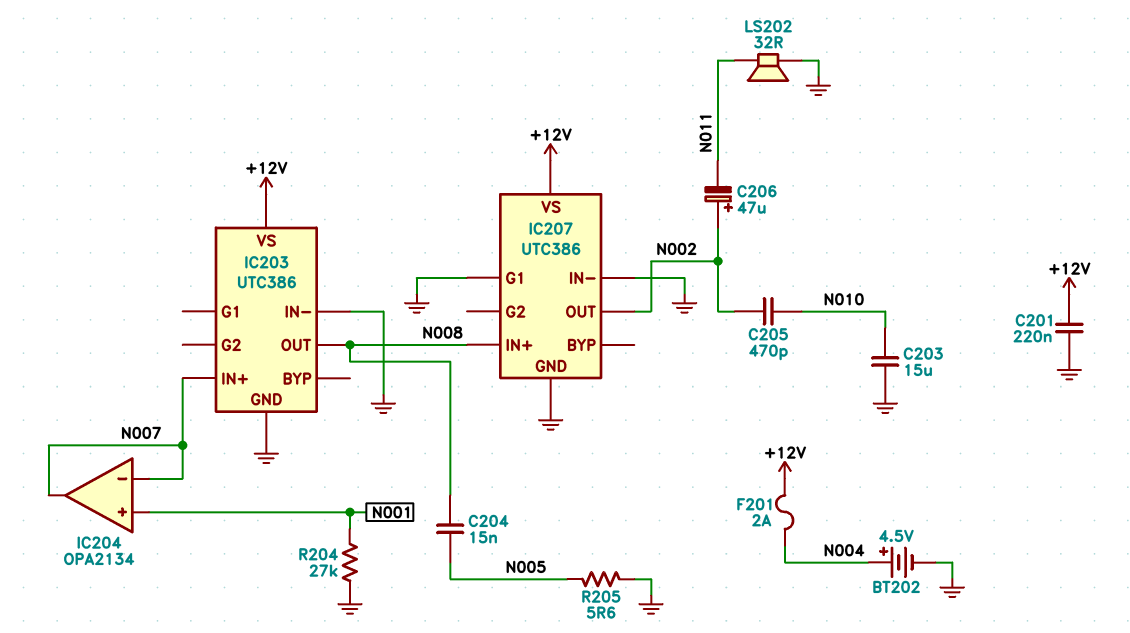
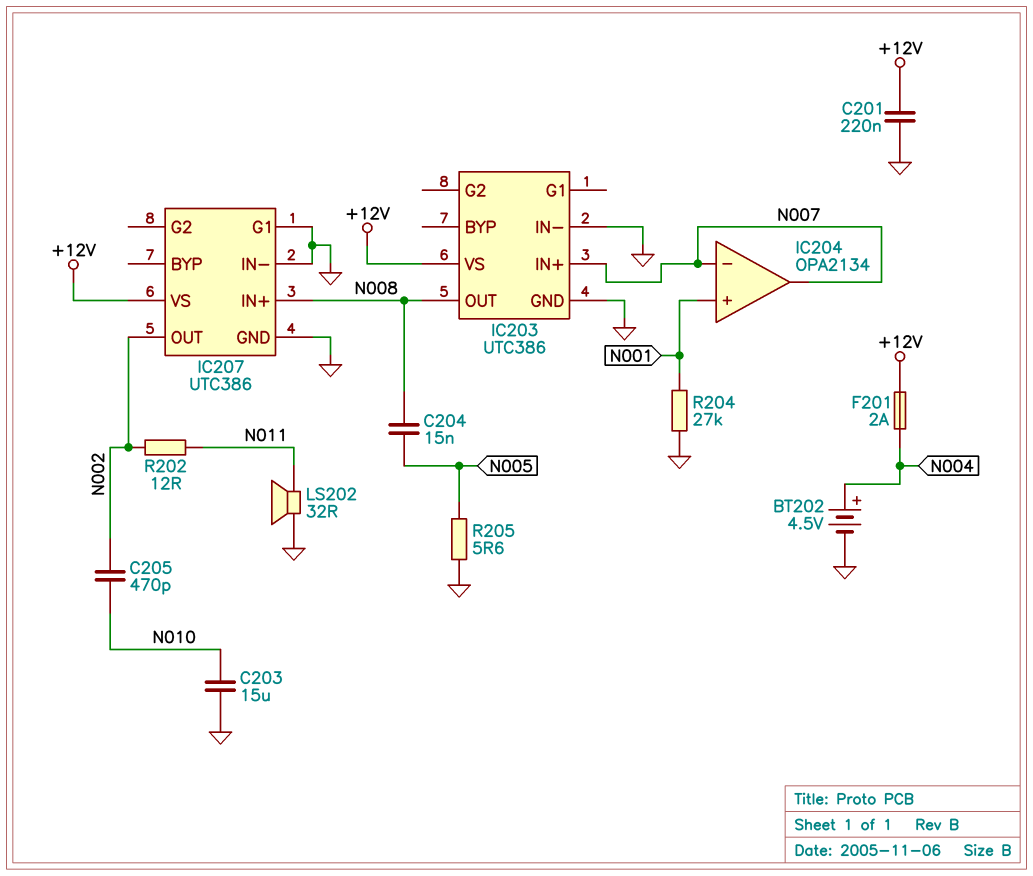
C206: 47uF (plus N002, minus N011) -> none
R202: none -> 12 (N002, N011)

